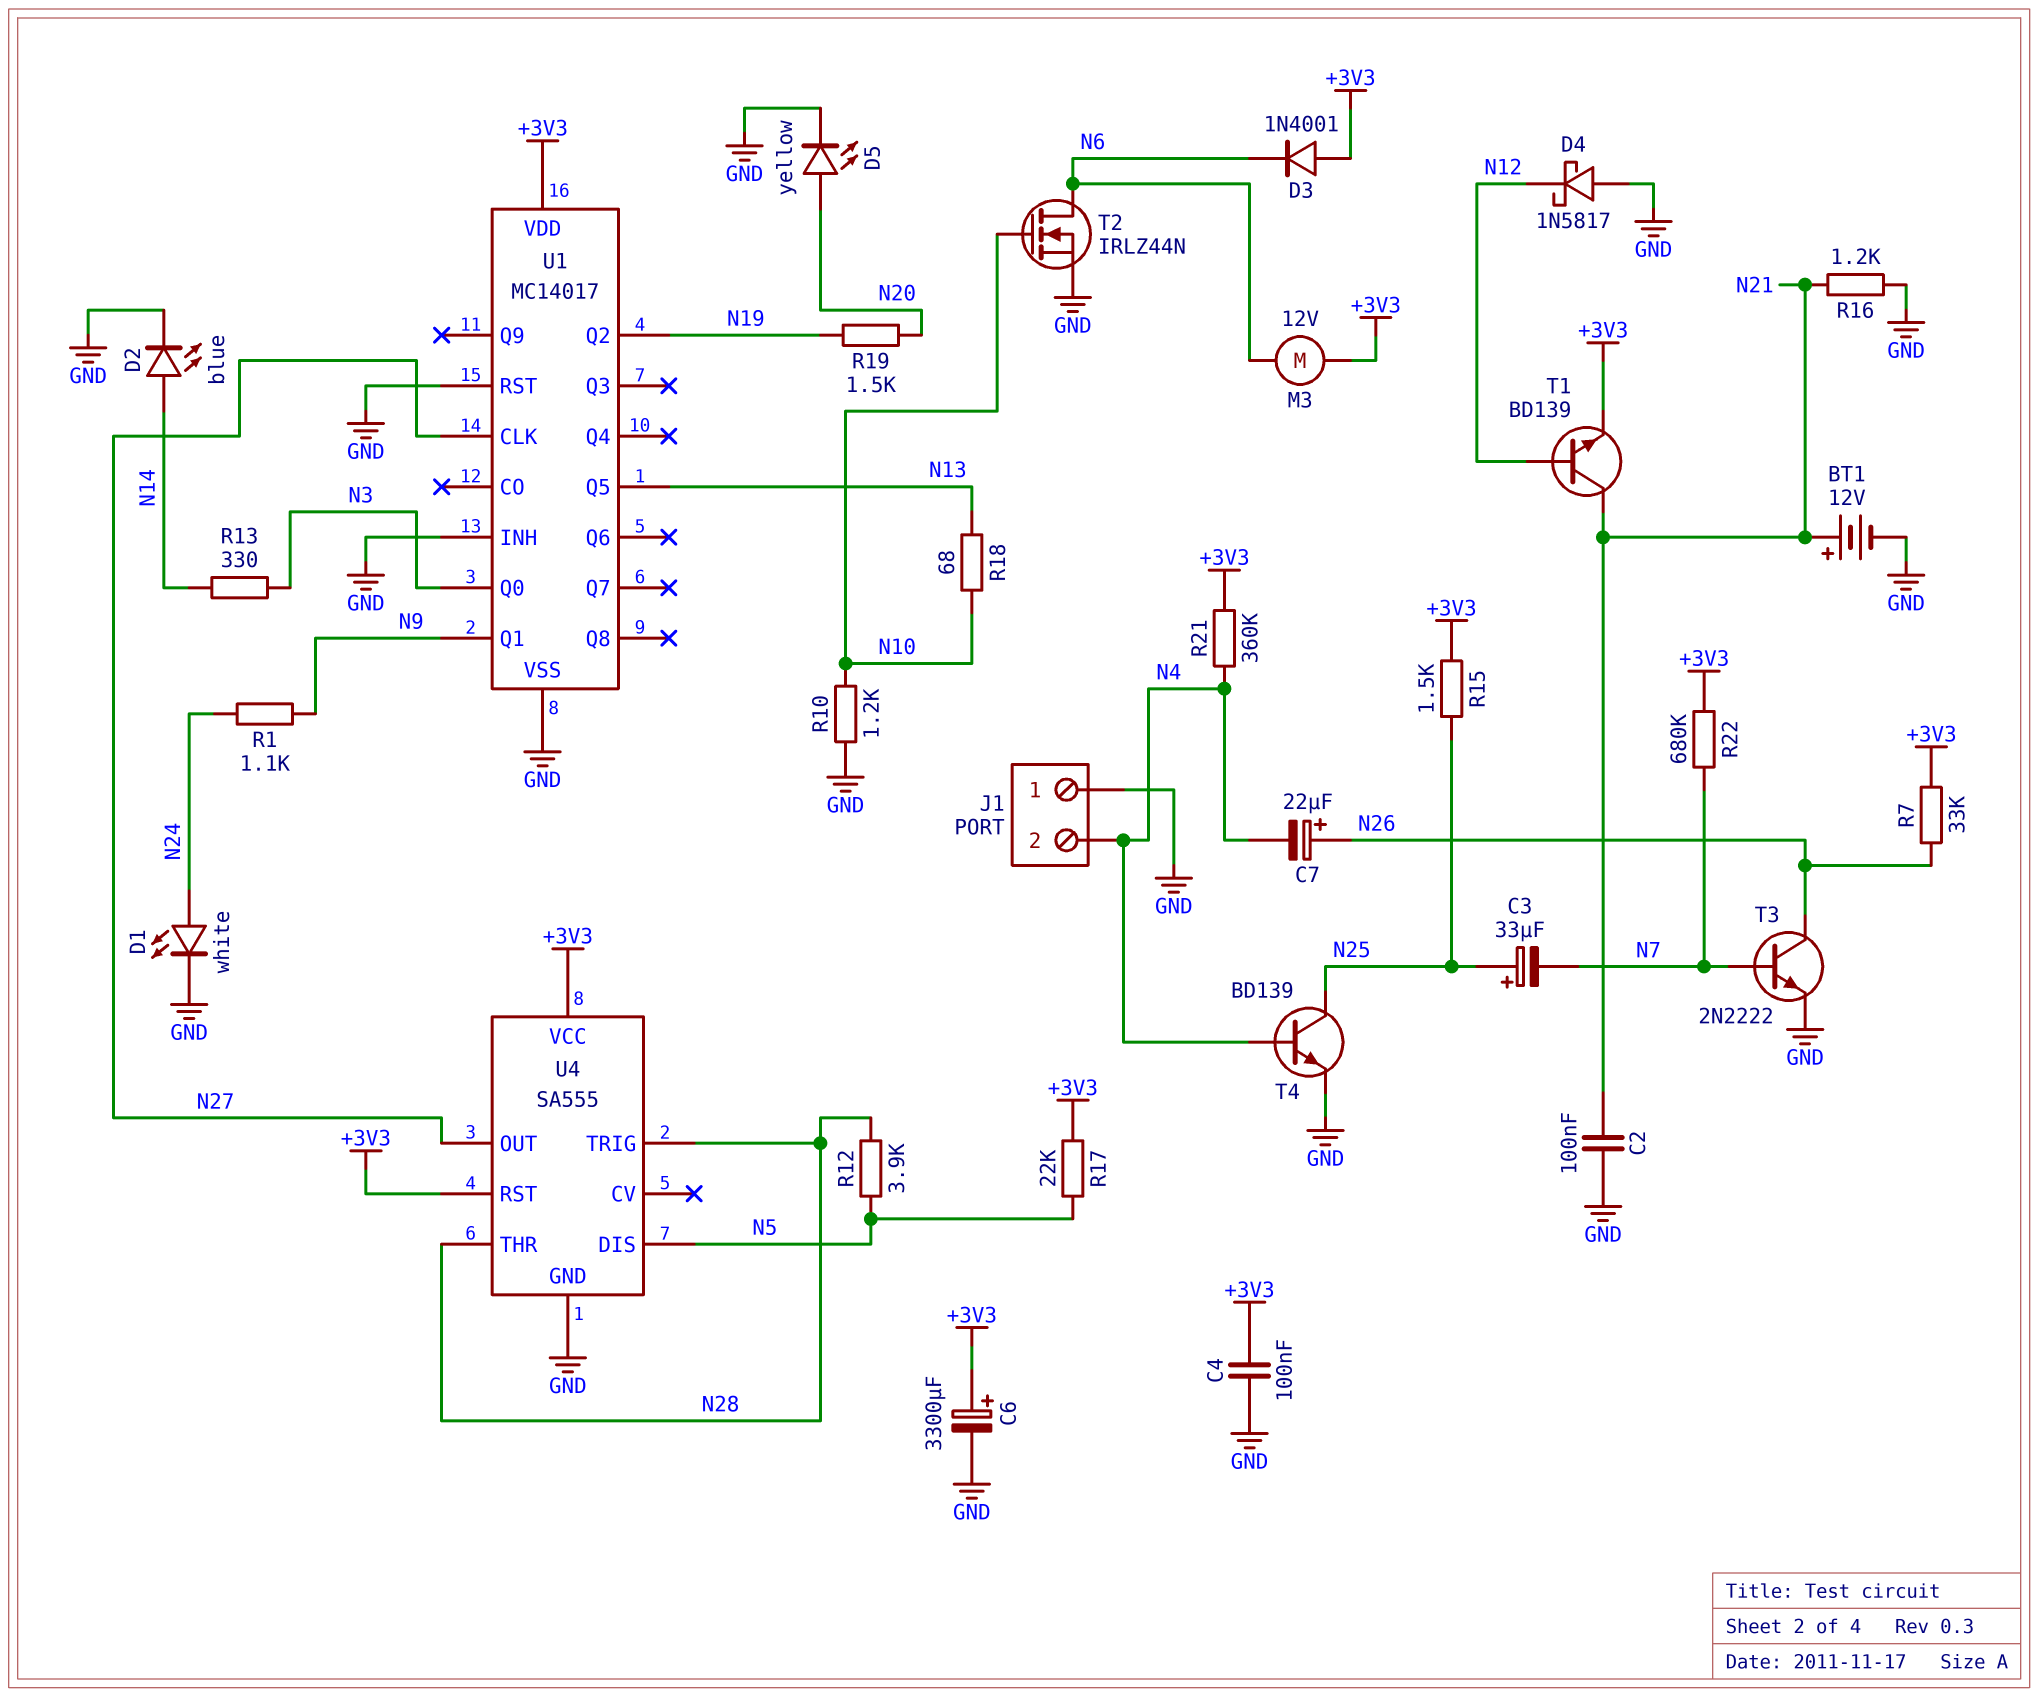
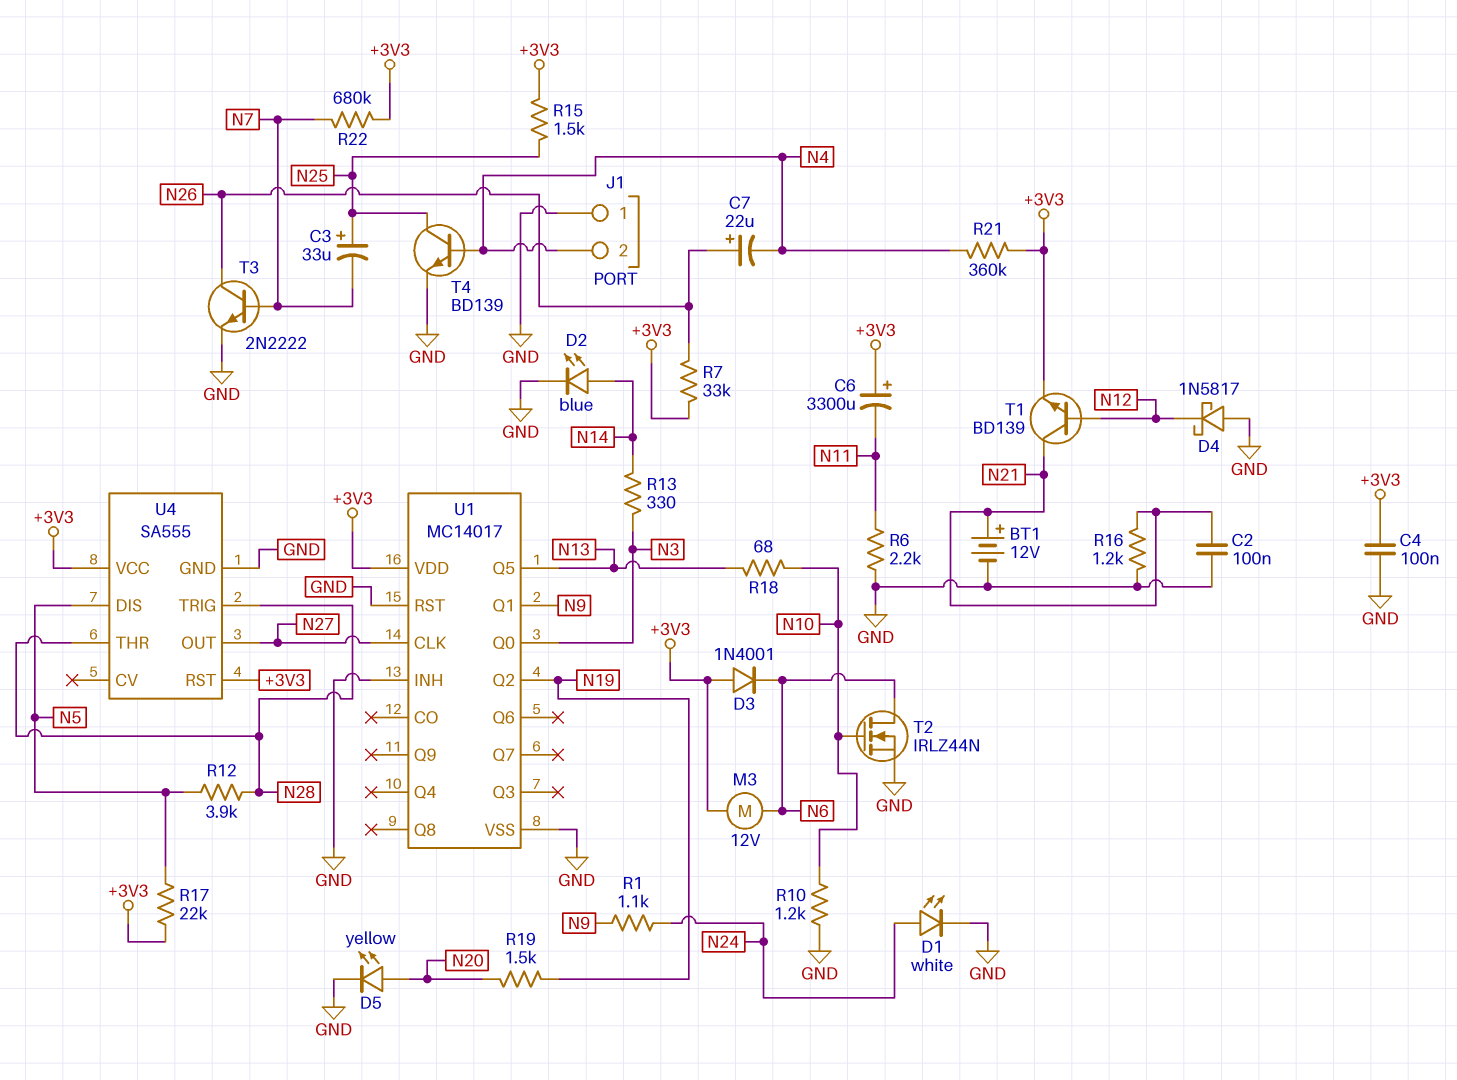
C6: 3300uF (plus +3V3, minus GND) -> 3300uF (plus +3V3, minus N11)
R6: none -> 2.2k (GND, N11)

